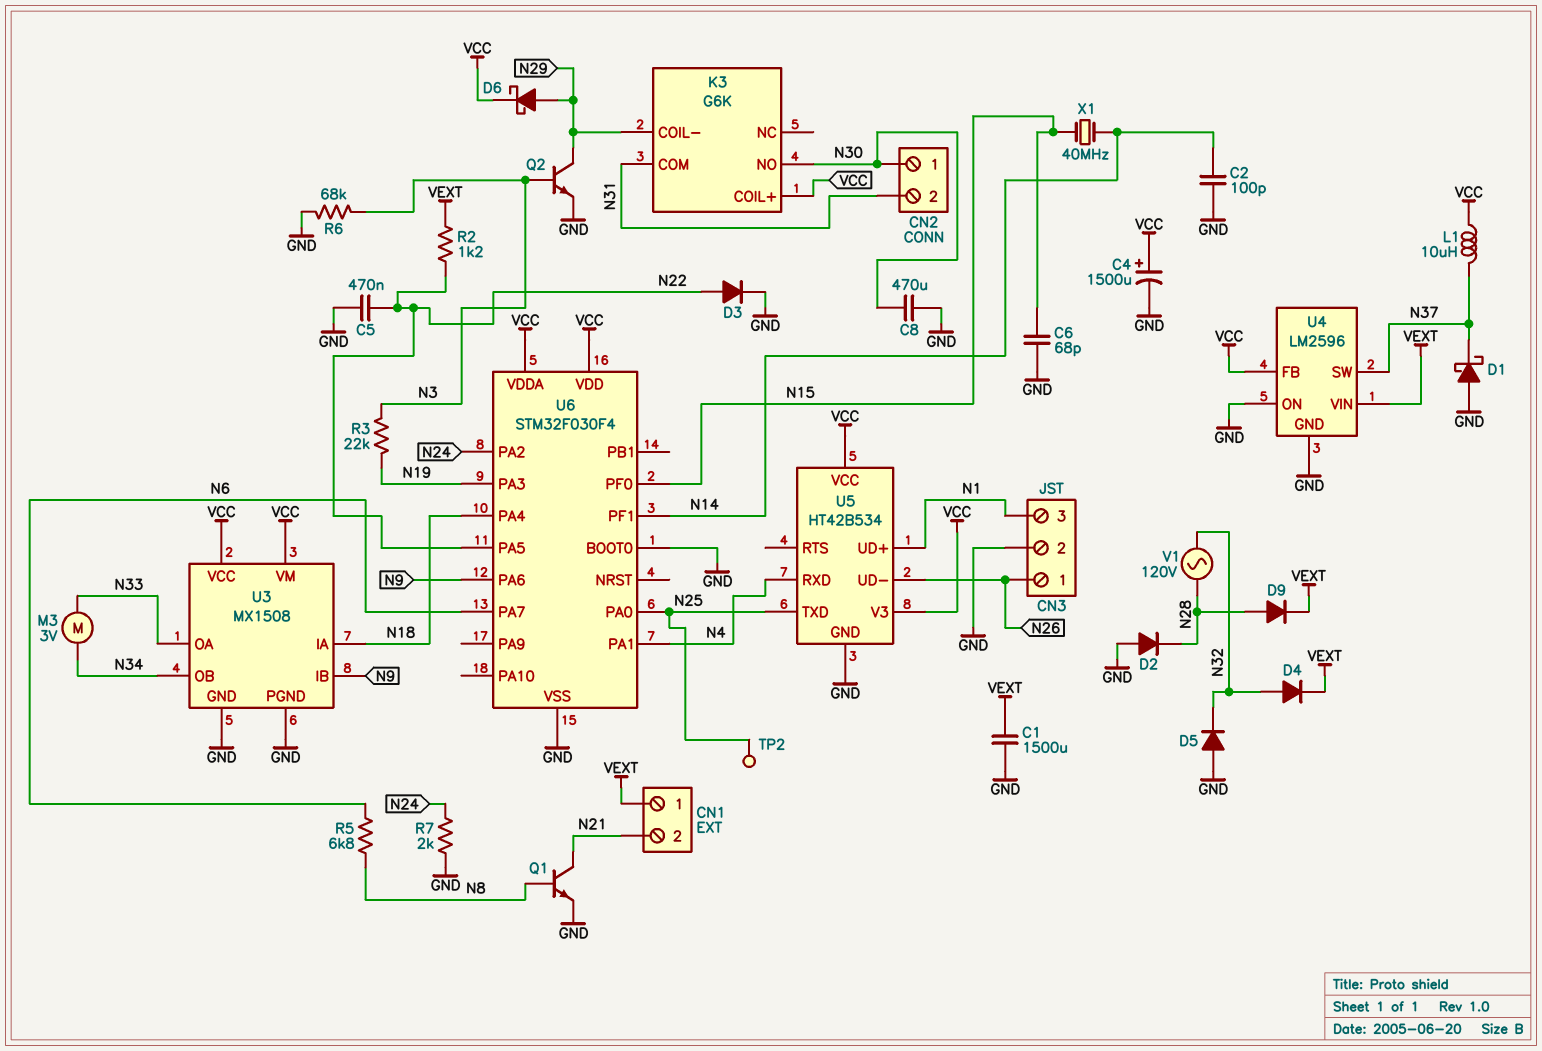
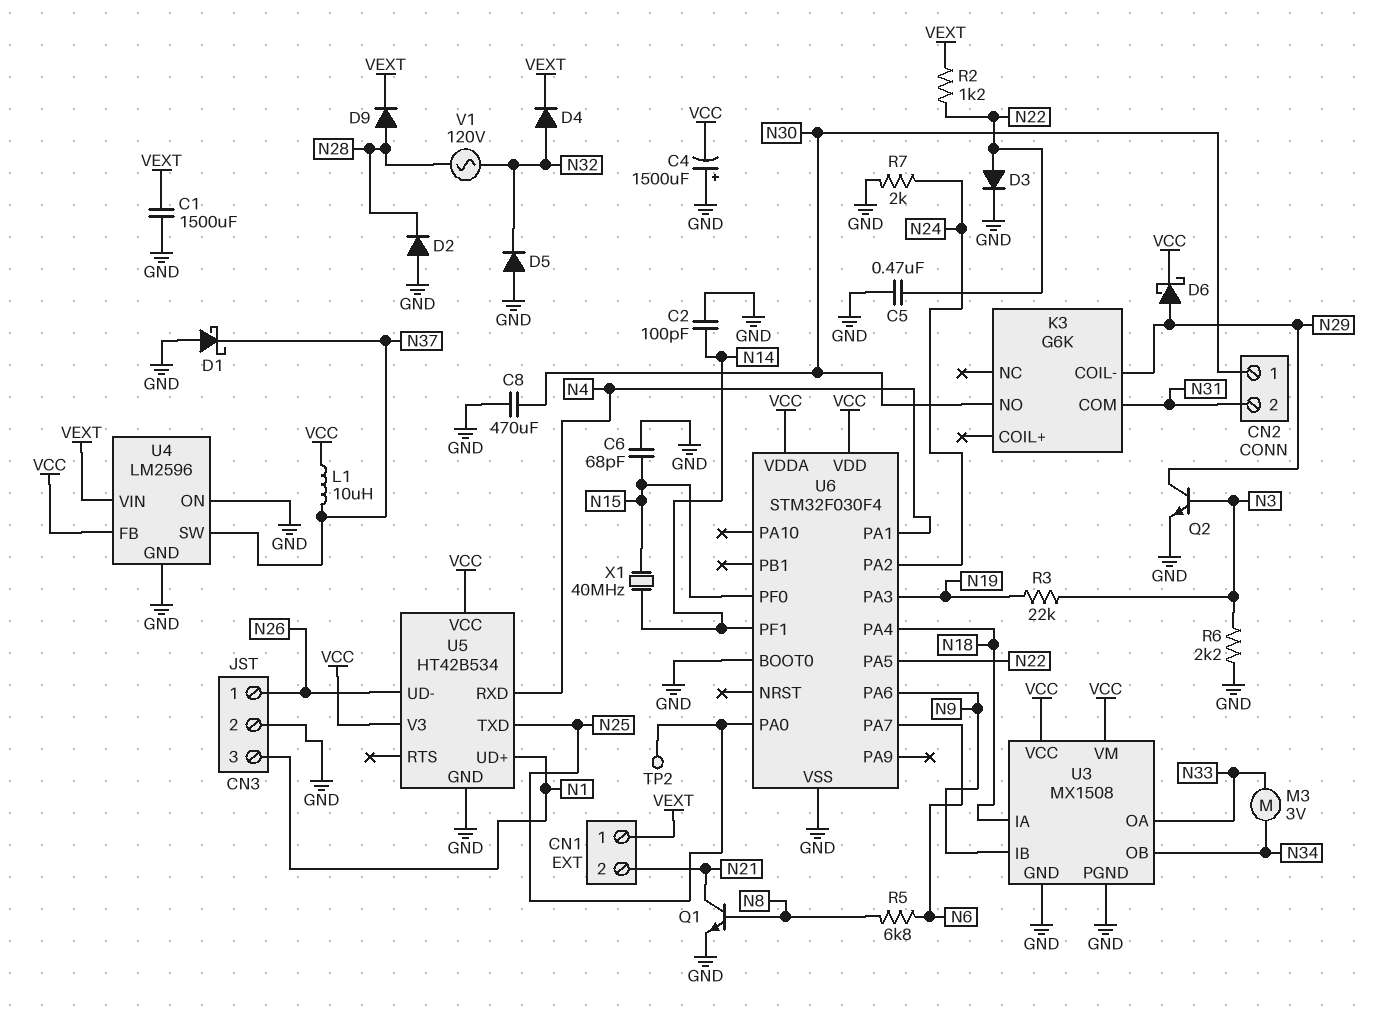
C4: 1500uF (plus VCC, minus GND) -> 1500uF (plus GND, minus VCC)
K3 pin COIL+: VCC -> none
R6: 68k (GND, N3) -> 2.2k (GND, N3)

